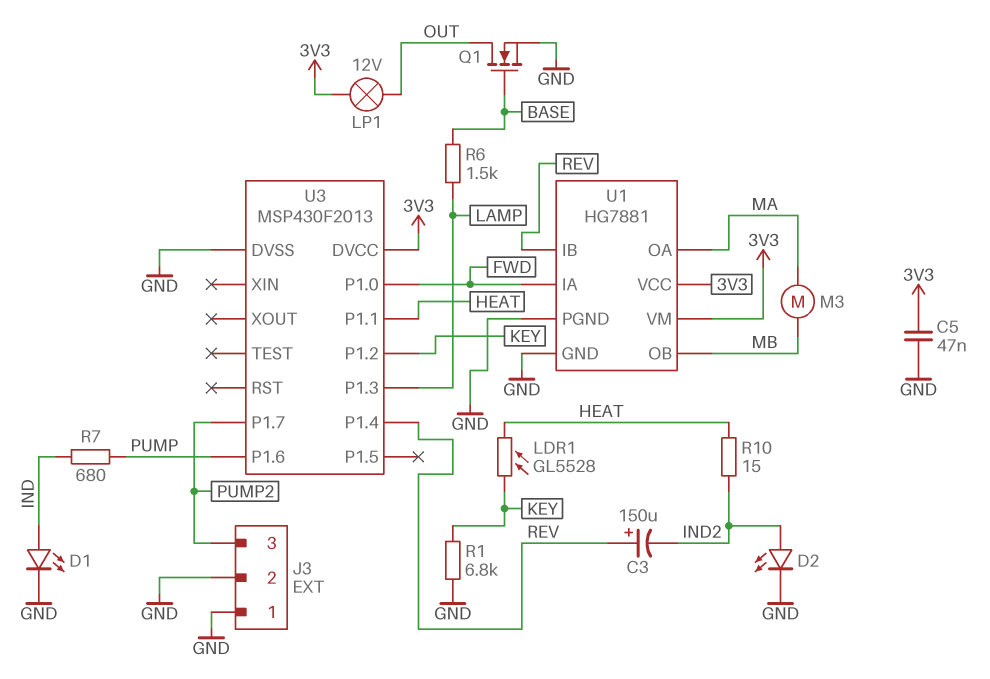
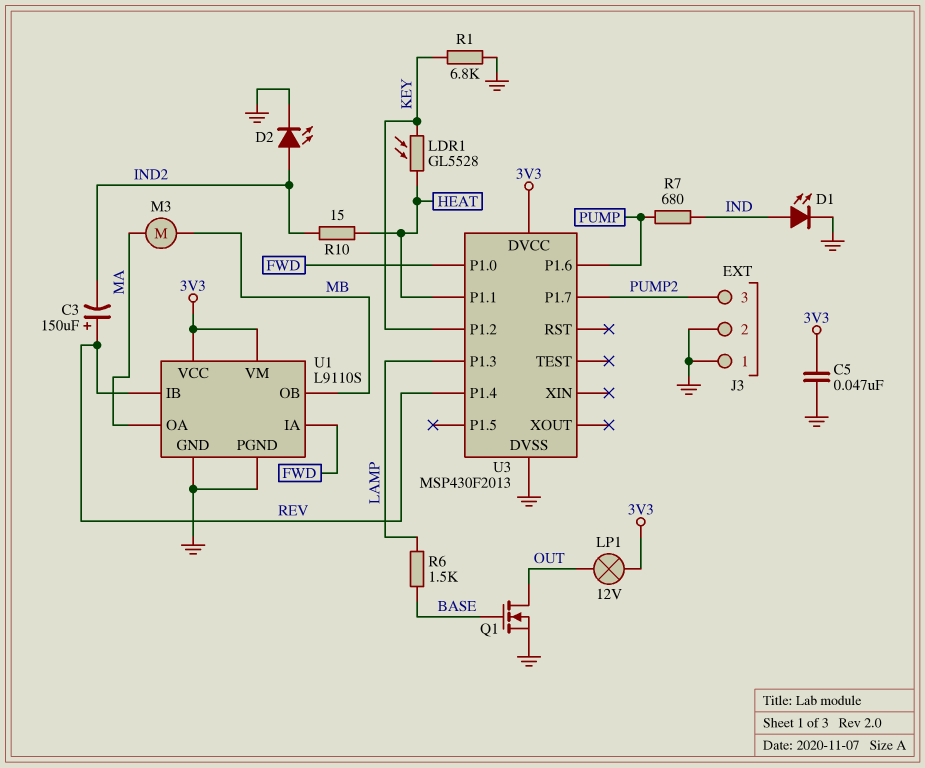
U1: HG7881 -> L9110S

